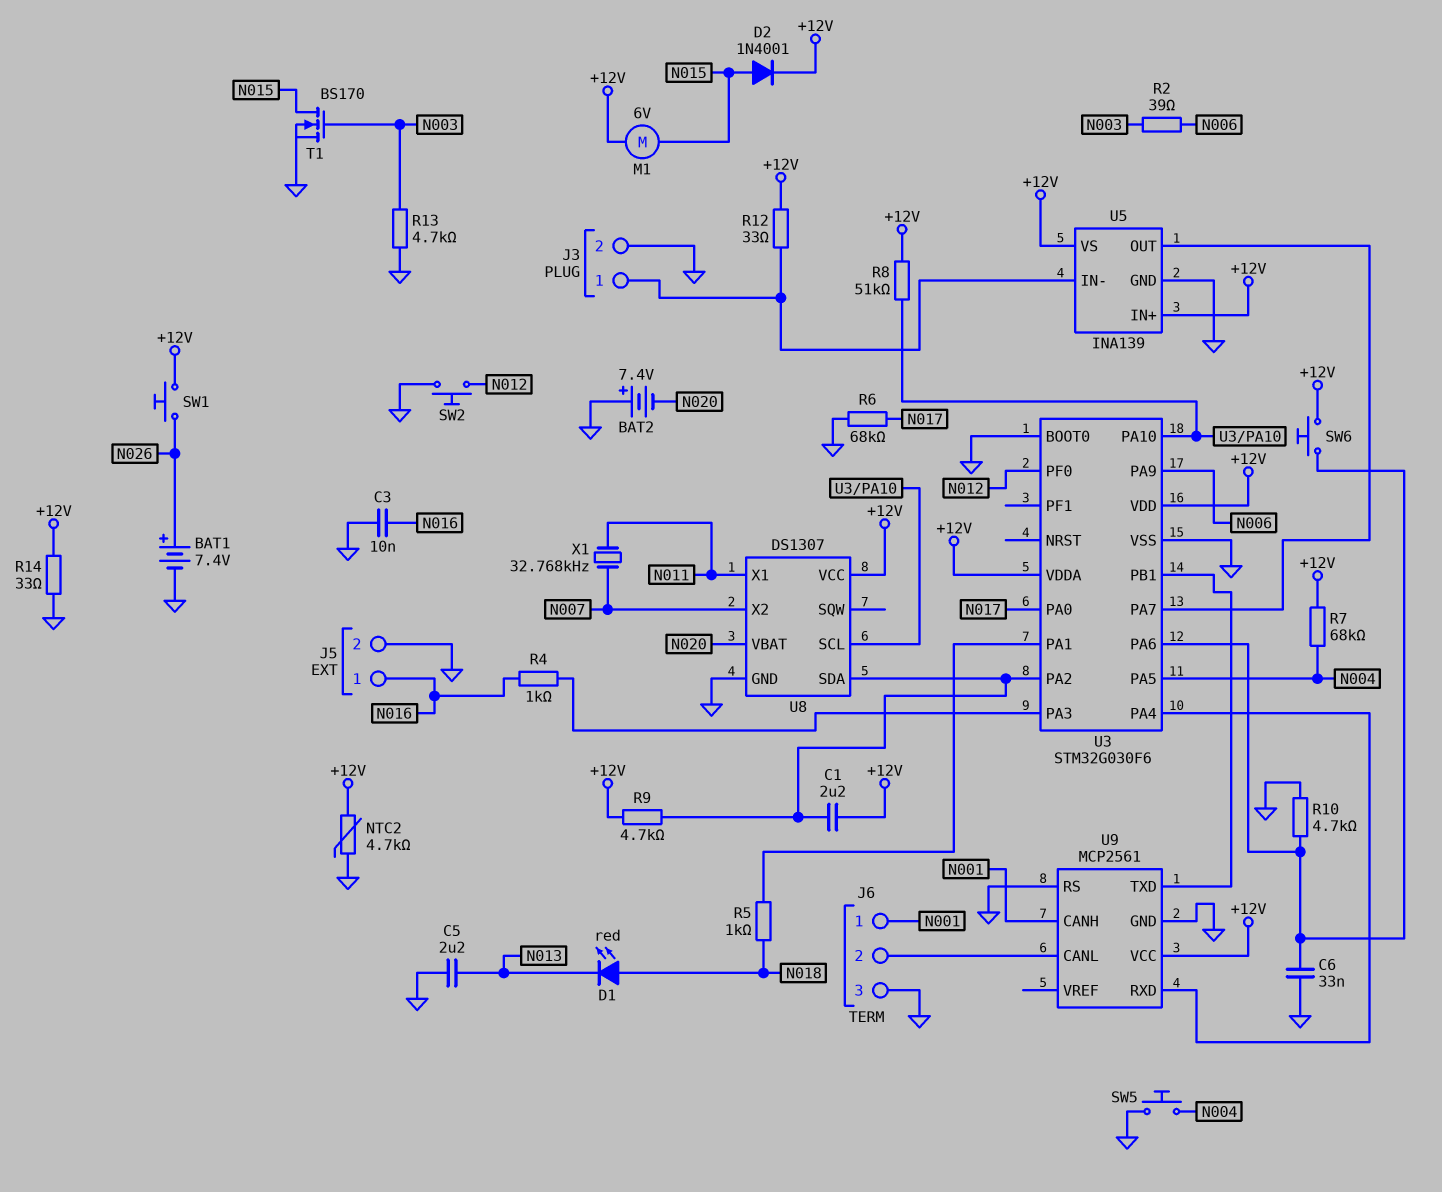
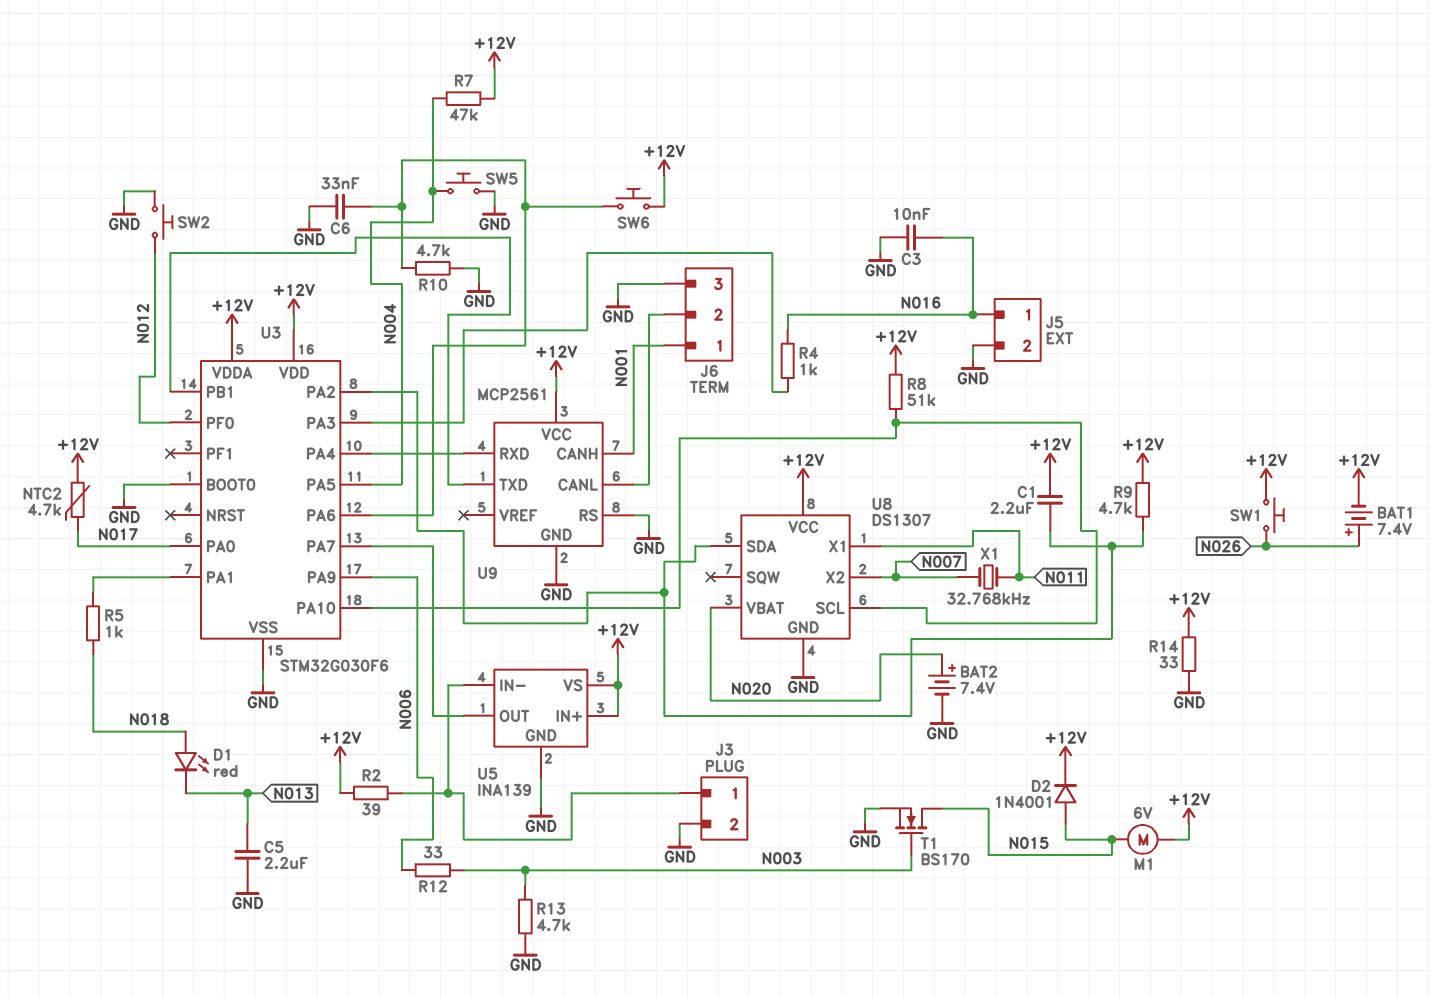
BAT1: 7.4V (plus N026, minus GND) -> 7.4V (plus N026, minus +12V)
BAT2: 7.4V (plus GND, minus N020) -> 7.4V (plus N020, minus GND)
NTC2: 4.7k (+12V, GND) -> 4.7k (+12V, N017)
R2: 39 (N003, N006) -> 39 (+12V, J3/1)
R6: 68k (GND, N017) -> none
R7: 68k (+12V, N004) -> 47k (+12V, N004)
R12: 33 (+12V, J3/1) -> 33 (N003, N006)

